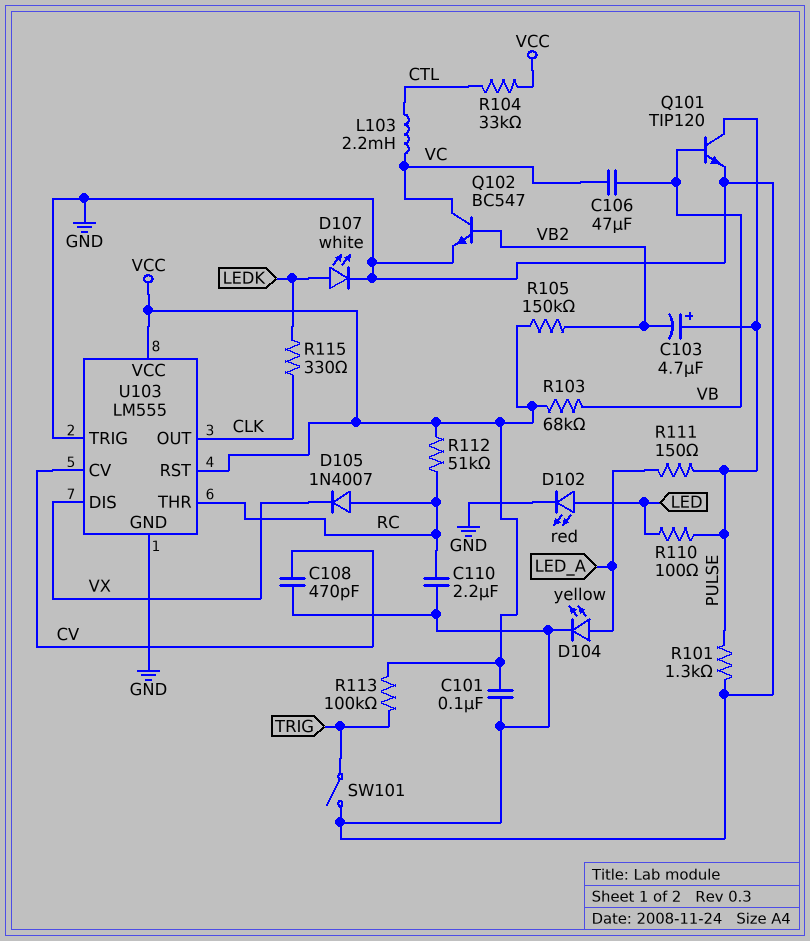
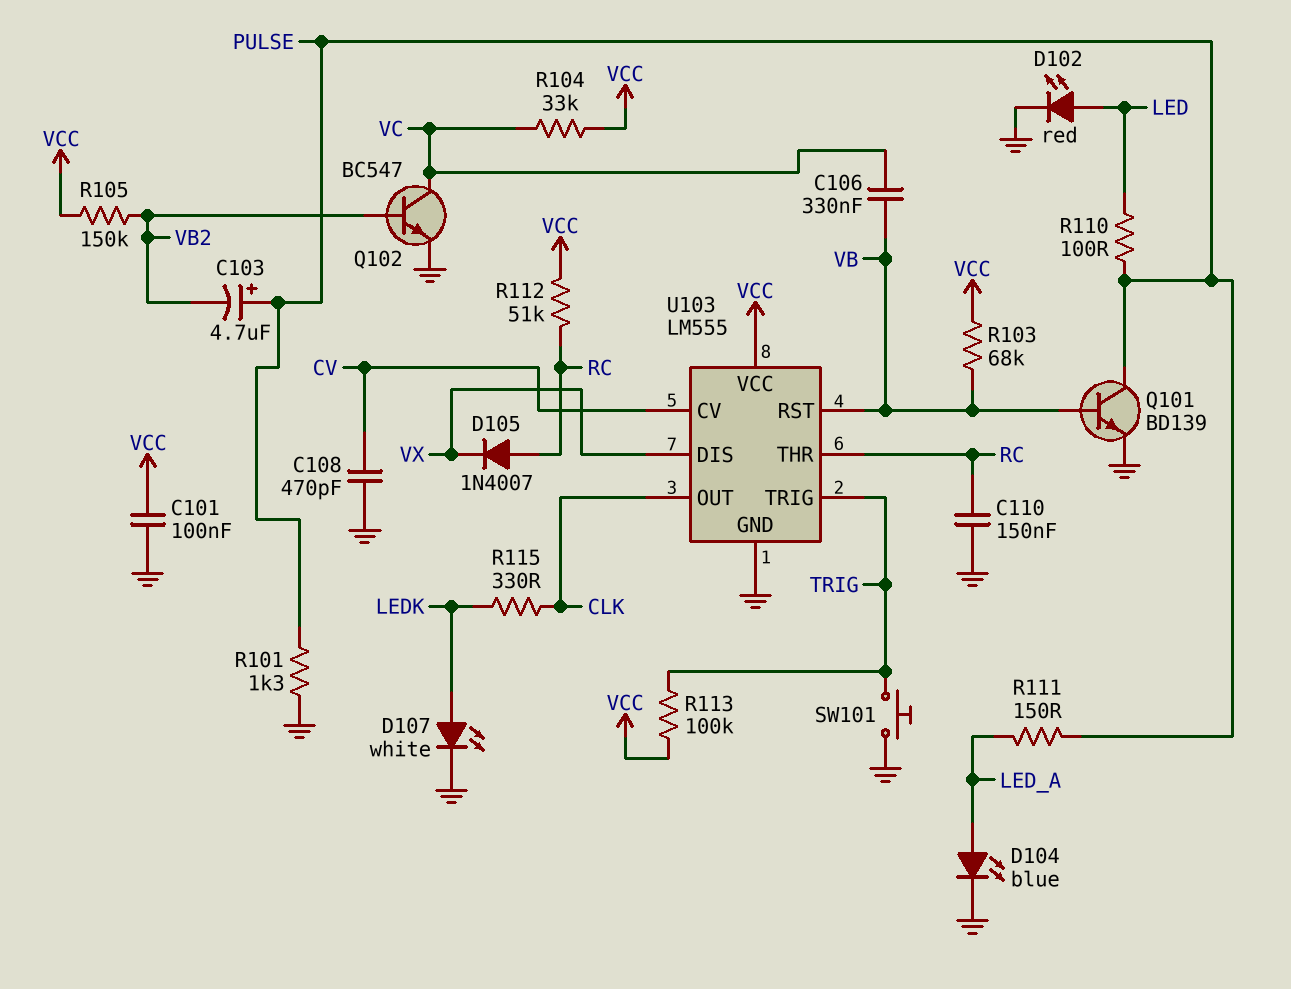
C106: 47uF (VB, VC) -> 330nF (VB, VC)
C110: 2.2uF (GND, RC) -> 150nF (GND, RC)
D104: LED yellow (A LED_A, K GND) -> LED blue (A LED_A, K GND)
L103: 2.2mH (CTL, VC) -> none
Q101: NPN TIP120 (B VB, C PULSE, E GND) -> NPN BD139 (B VB, C PULSE, E GND)
R104: 33k (CTL, VCC) -> 33k (VC, VCC)
SW101: switch (GND, TRIG) -> button (GND, TRIG)
U103 pin RST: VCC -> VB
U103 pin TRIG: GND -> TRIG

